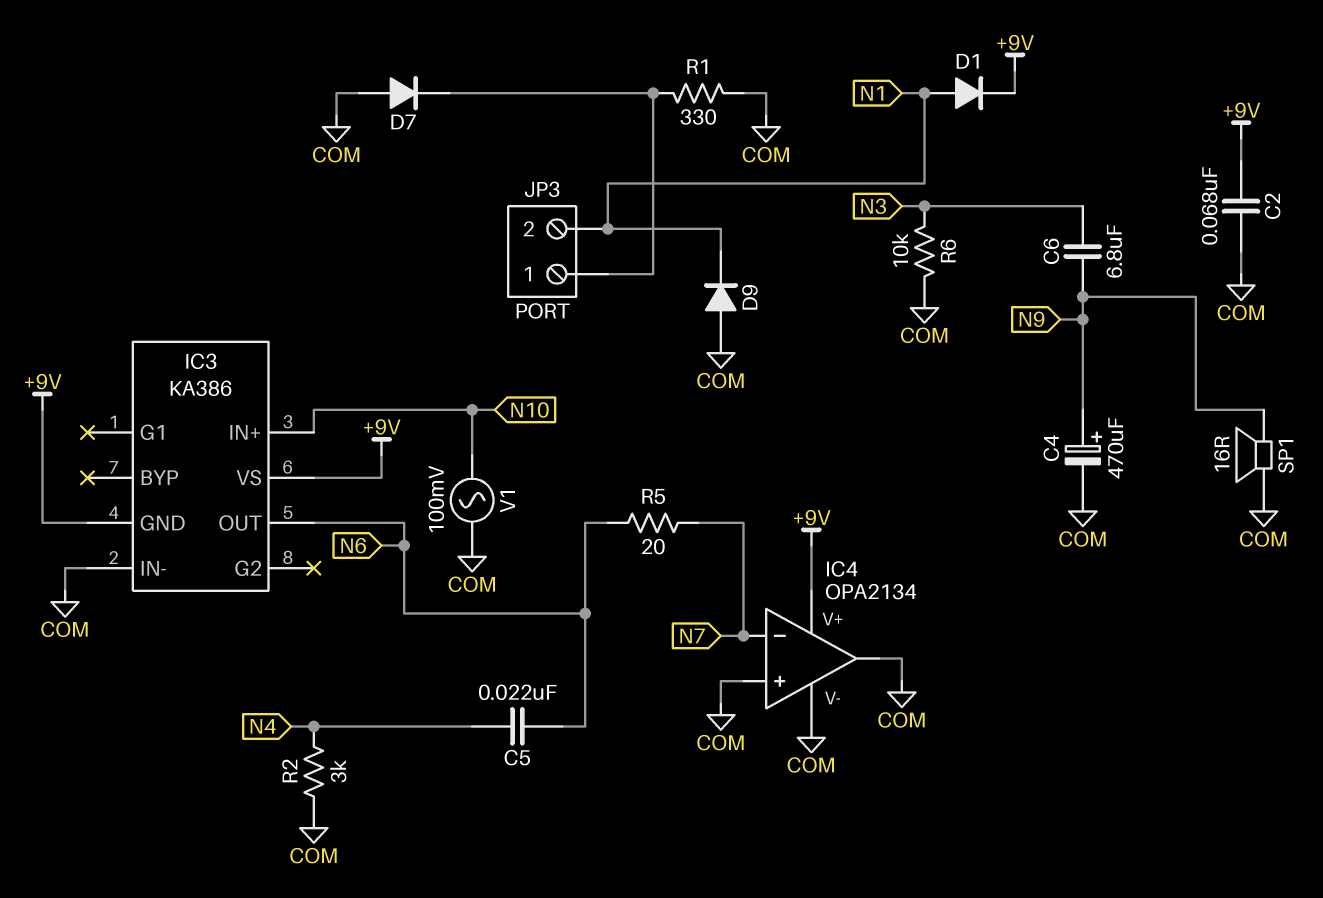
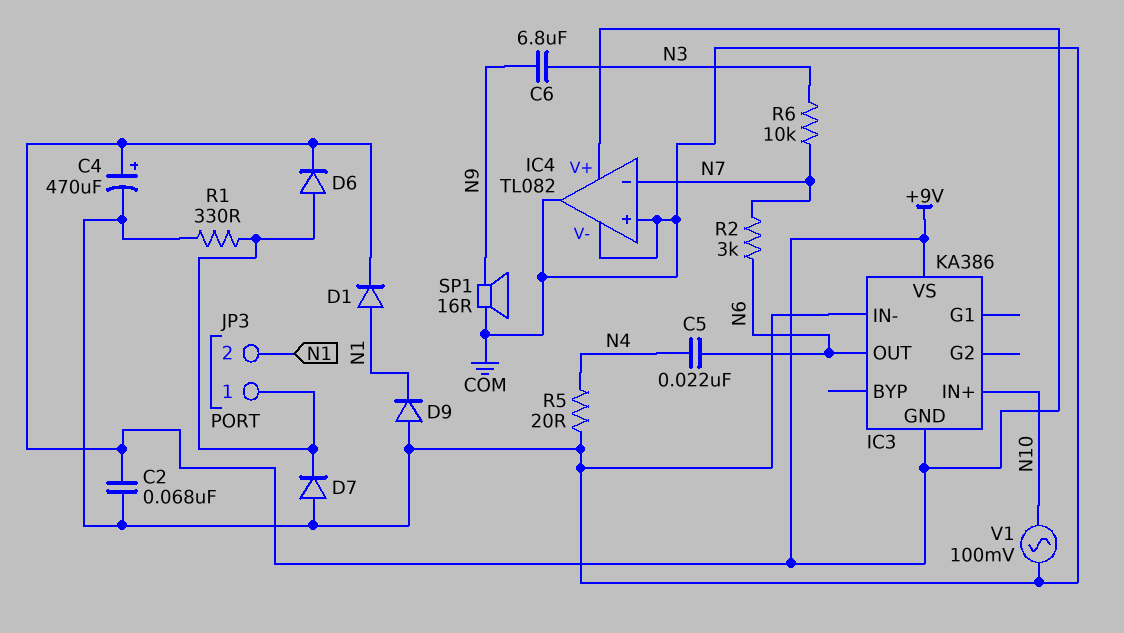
C4: 470uF (plus N9, minus COM) -> 470uF (plus +9V, minus COM)
D6: none -> diode (A JP3/1, K +9V)
IC4: OPA2134 -> TL082
R2: 3k (COM, N4) -> 3k (N6, N7)
R5: 20 (N6, N7) -> 20 (COM, N4)
R6: 10k (COM, N3) -> 10k (N3, N7)

